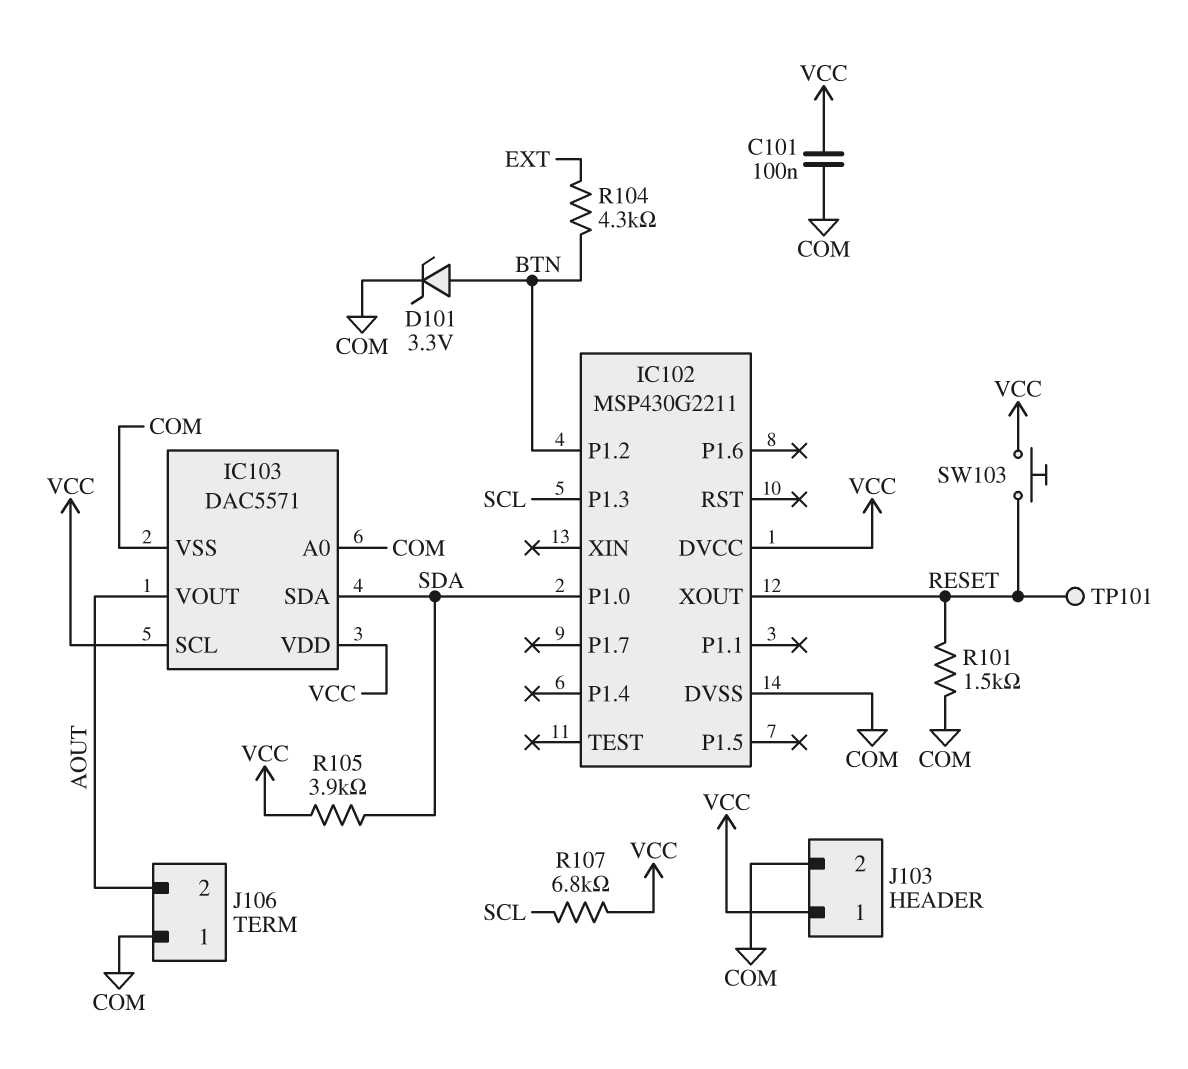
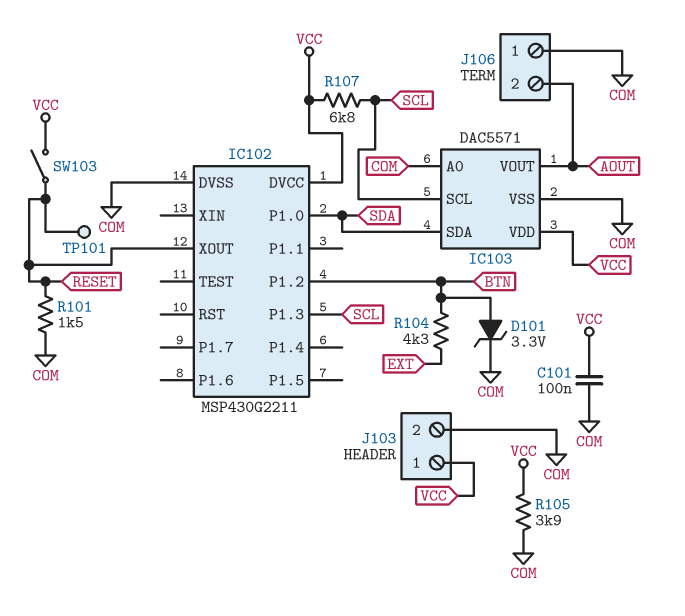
IC103 pin SCL: VCC -> SCL
R105: 3.9k (SDA, VCC) -> 3.9k (COM, VCC)
SW103: button (RESET, VCC) -> switch (RESET, VCC)

